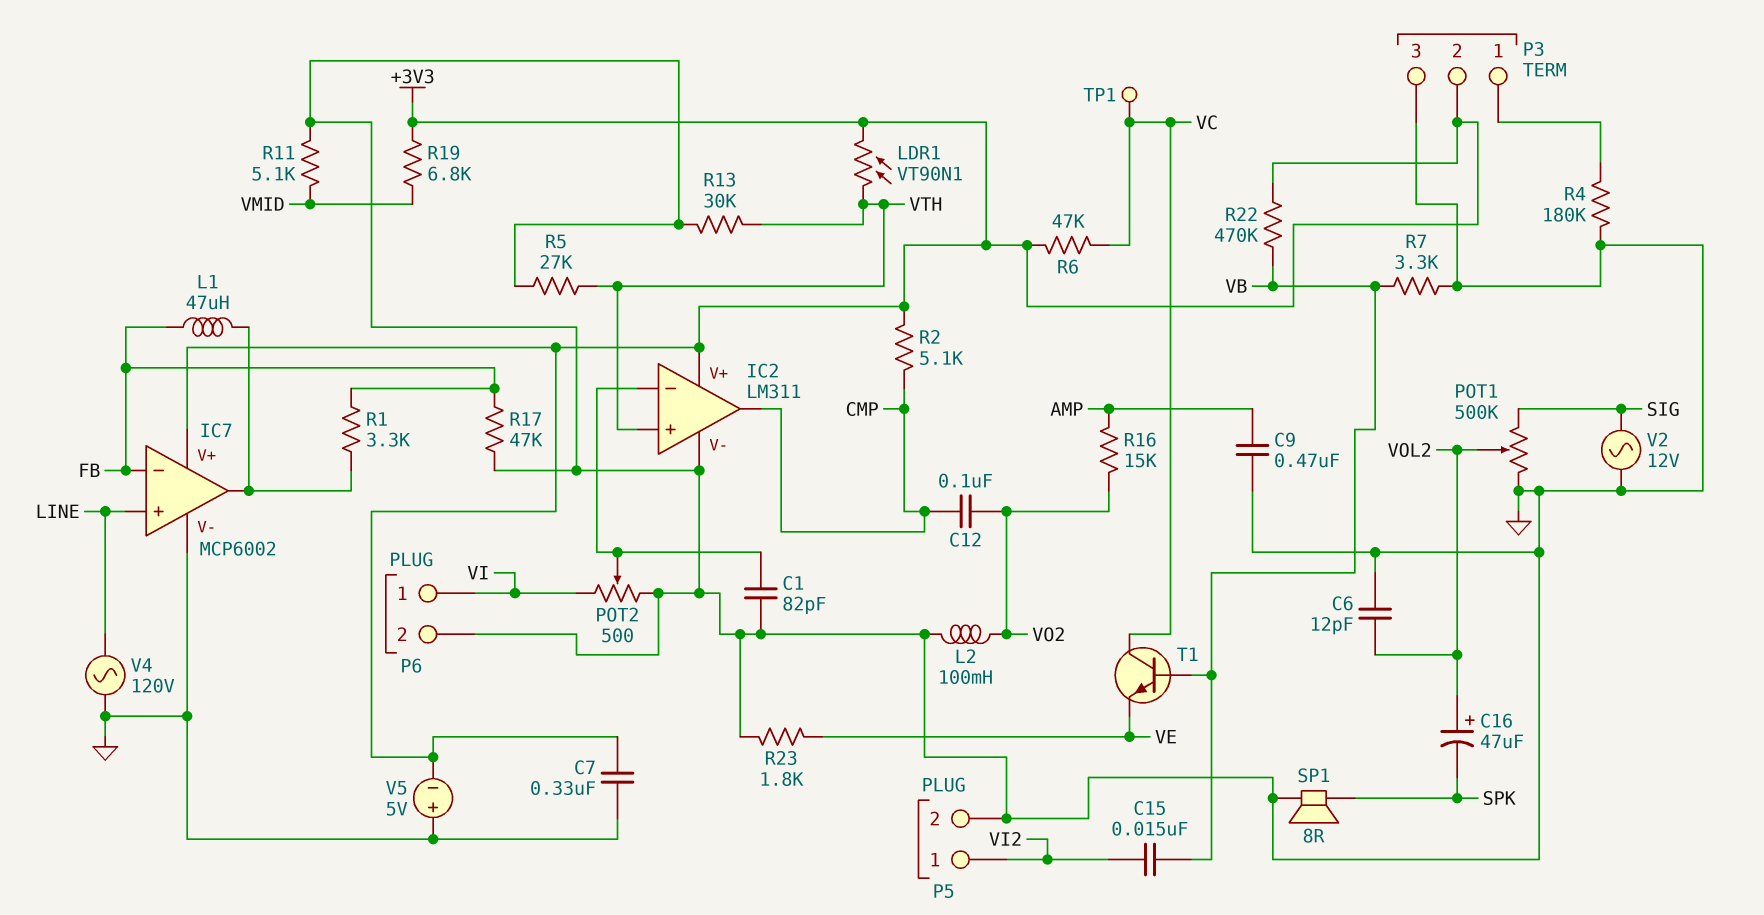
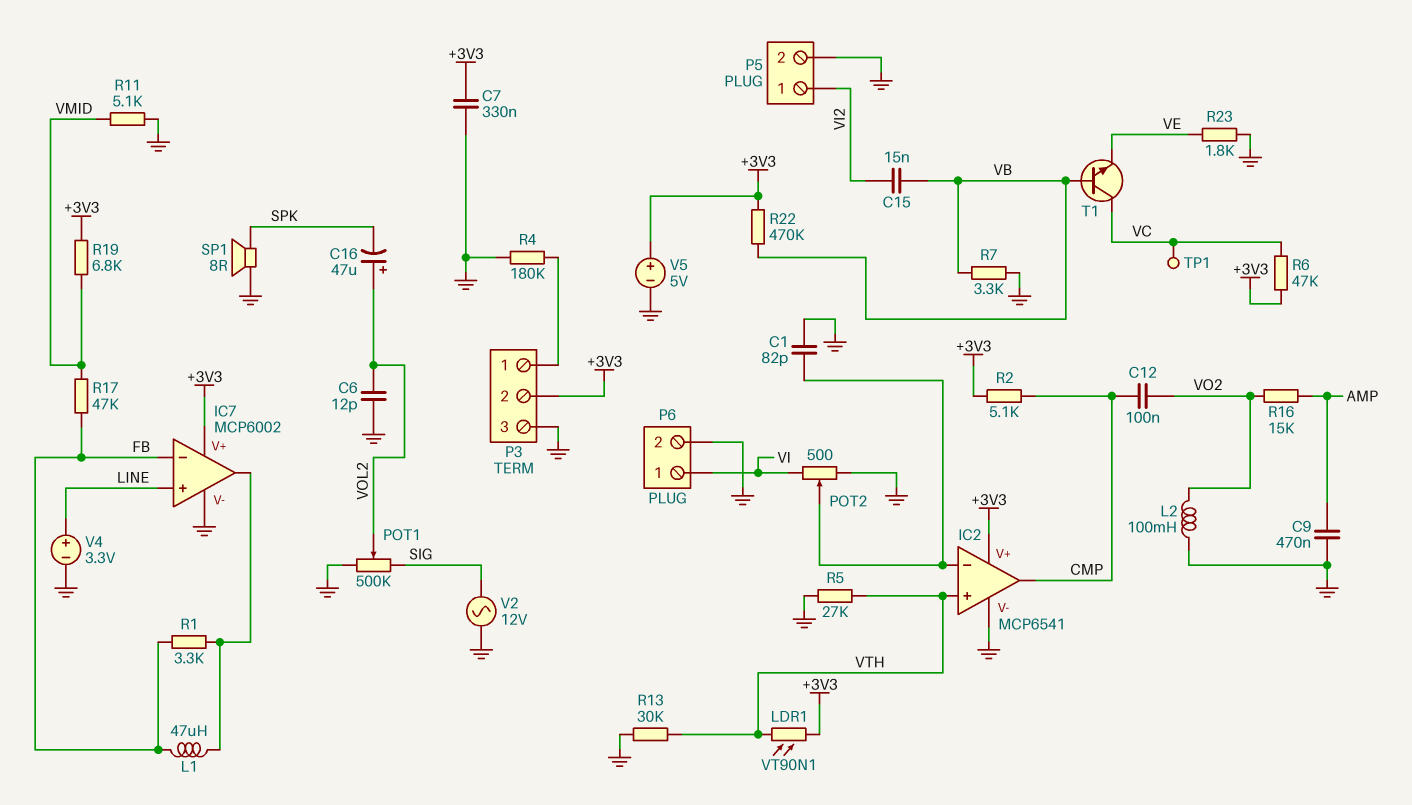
IC2: LM311 -> MCP6541
R17: 47k (FB, GND) -> 47k (FB, VMID)
V4: AC 120V (GND, LINE) -> 3.3V (plus LINE, minus GND)
V5: 5V (plus GND, minus +3V3) -> 5V (plus +3V3, minus GND)

